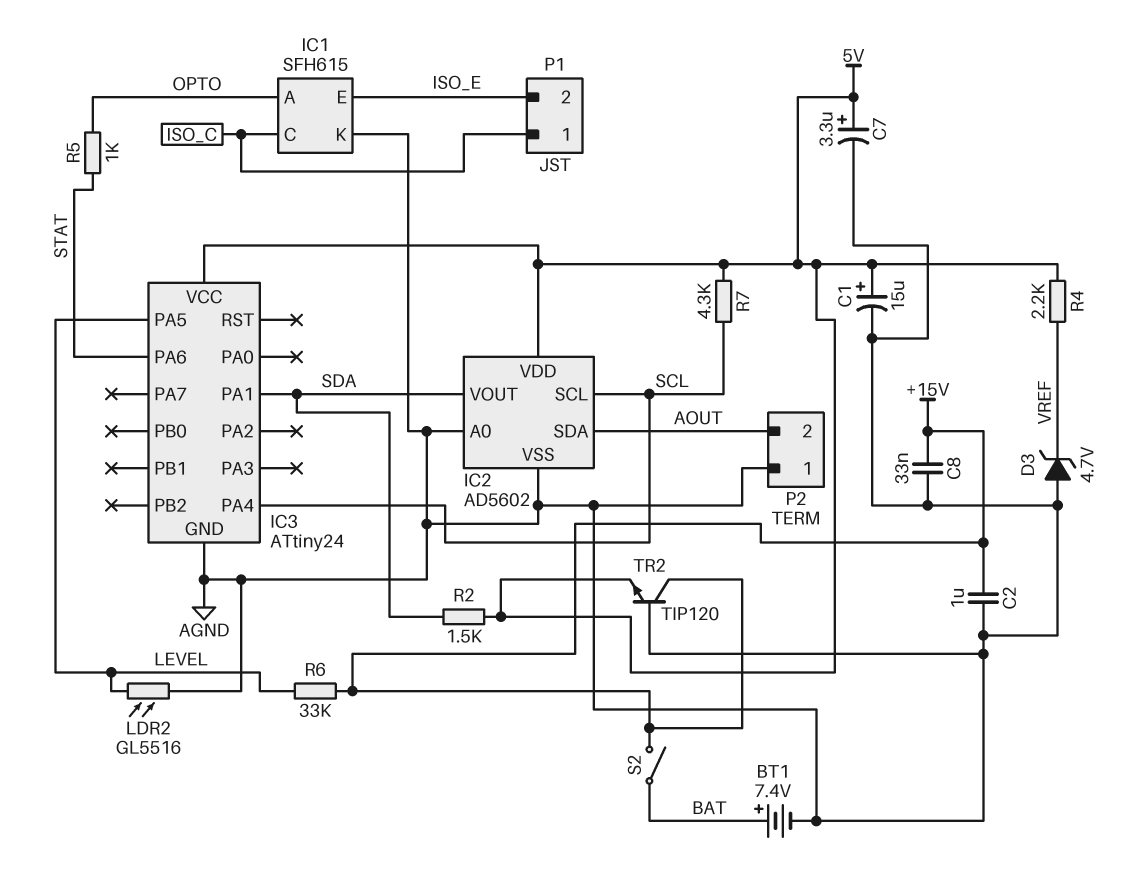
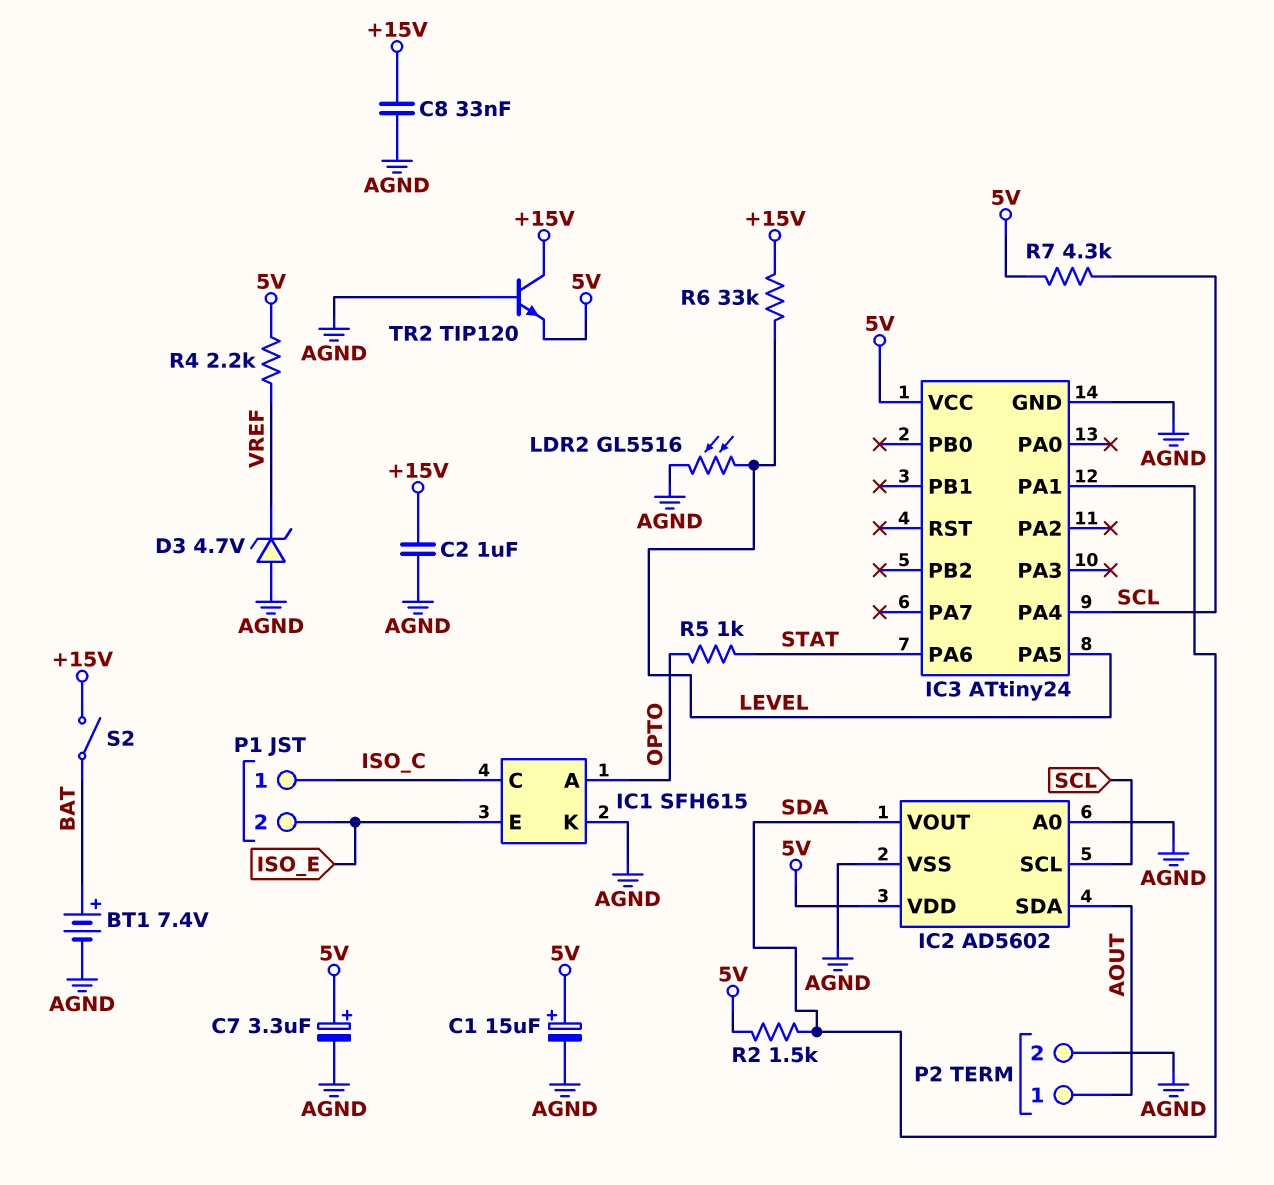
P2 pin 1: AGND -> AOUT
P2 pin 2: AOUT -> AGND

